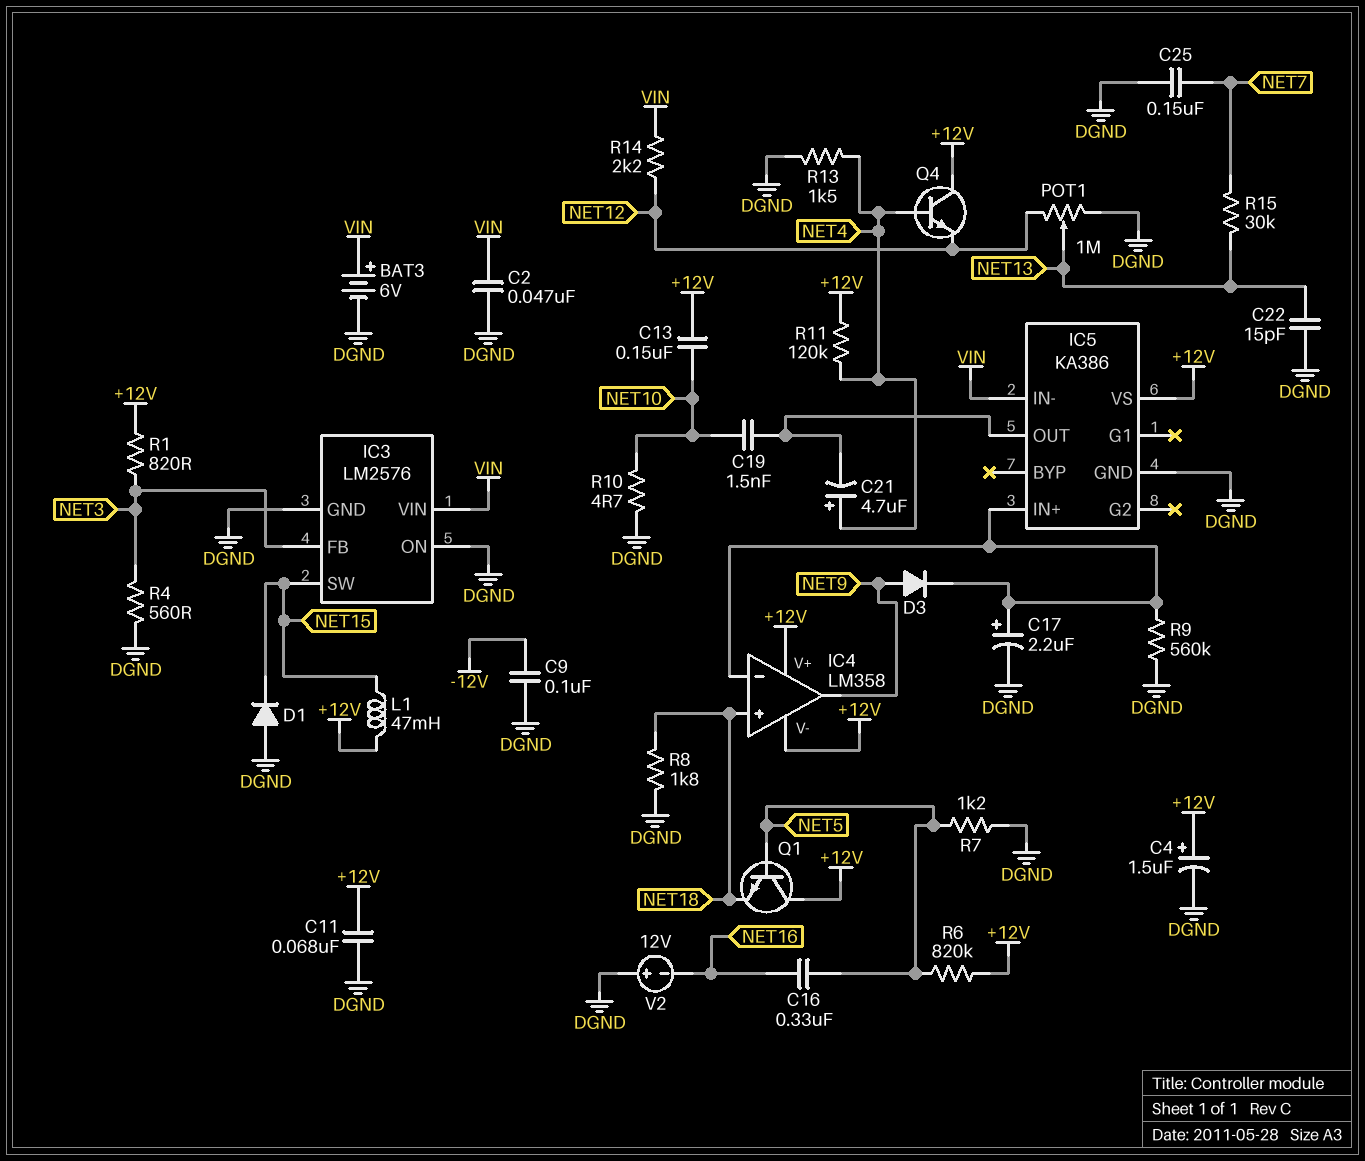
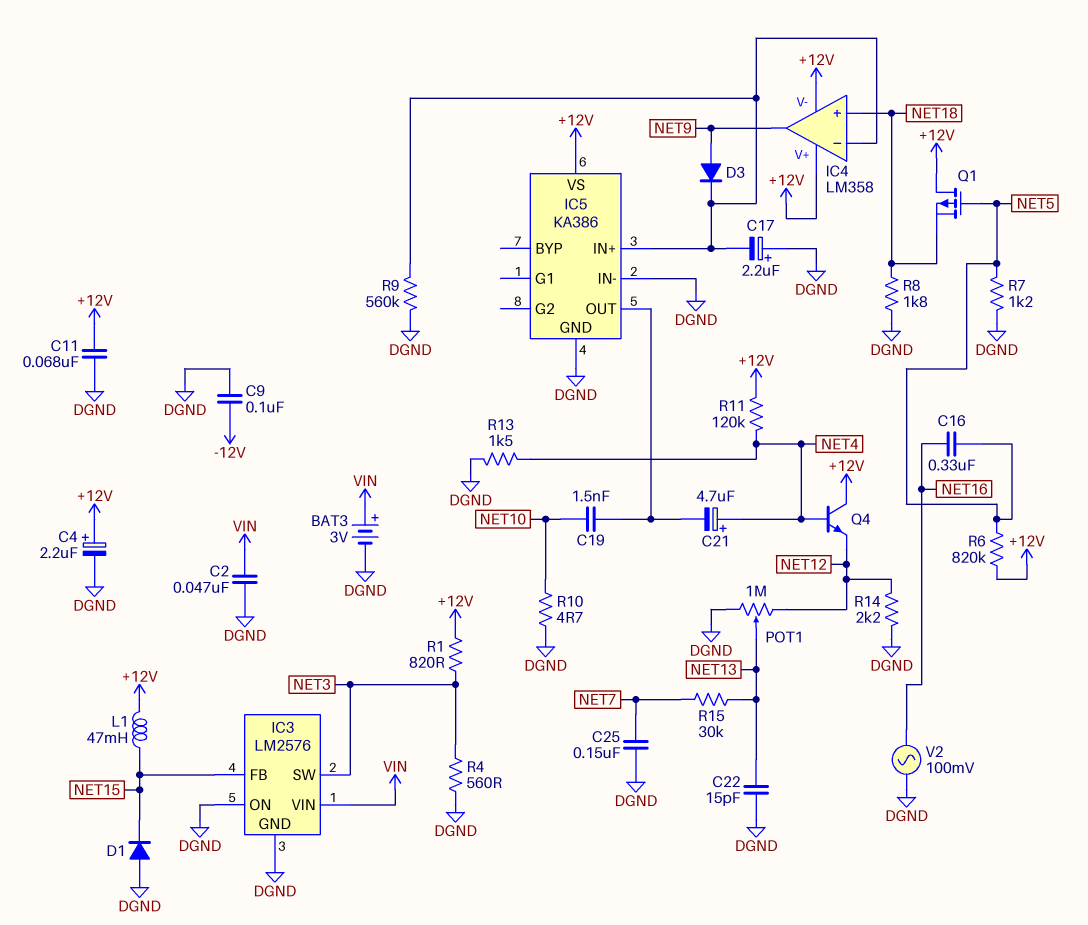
BAT3: 6V (plus VIN, minus DGND) -> 3V (plus VIN, minus DGND)
C4: 1.5uF (plus +12V, minus DGND) -> 2.2uF (plus +12V, minus DGND)
C13: 150nF (+12V, NET10) -> none
C17: 2.2uF (plus IC4/in-, minus DGND) -> 2.2uF (plus DGND, minus IC4/in-)
IC3 pin FB: NET3 -> NET15
IC3 pin SW: NET15 -> NET3
IC5 pin IN-: VIN -> DGND
Q1: NPN (B NET5, C +12V, E NET18) -> PMOS (G NET5, D +12V, S NET18)
R14: 2.2k (NET12, VIN) -> 2.2k (DGND, NET12)
V2: 12V (plus DGND, minus NET16) -> AC 100mV (DGND, NET16)

